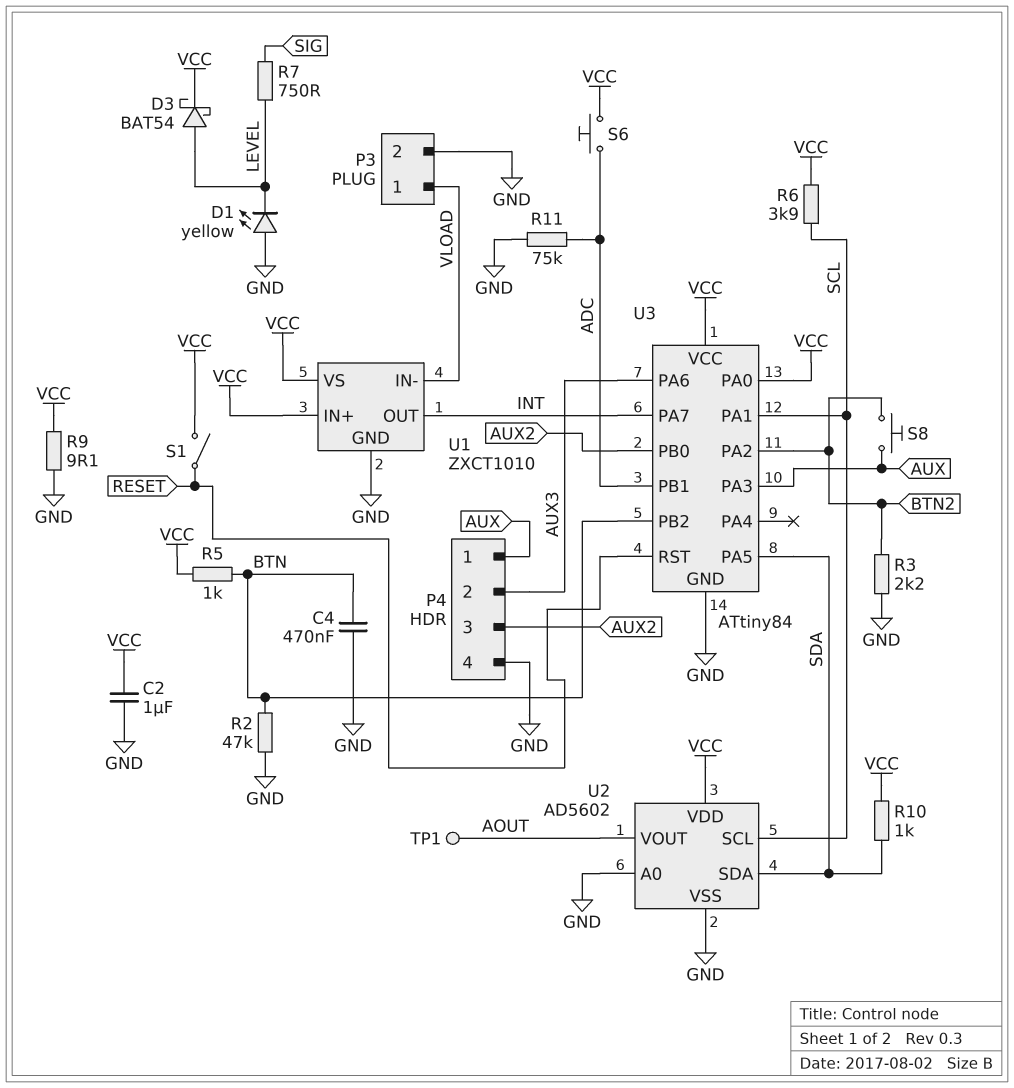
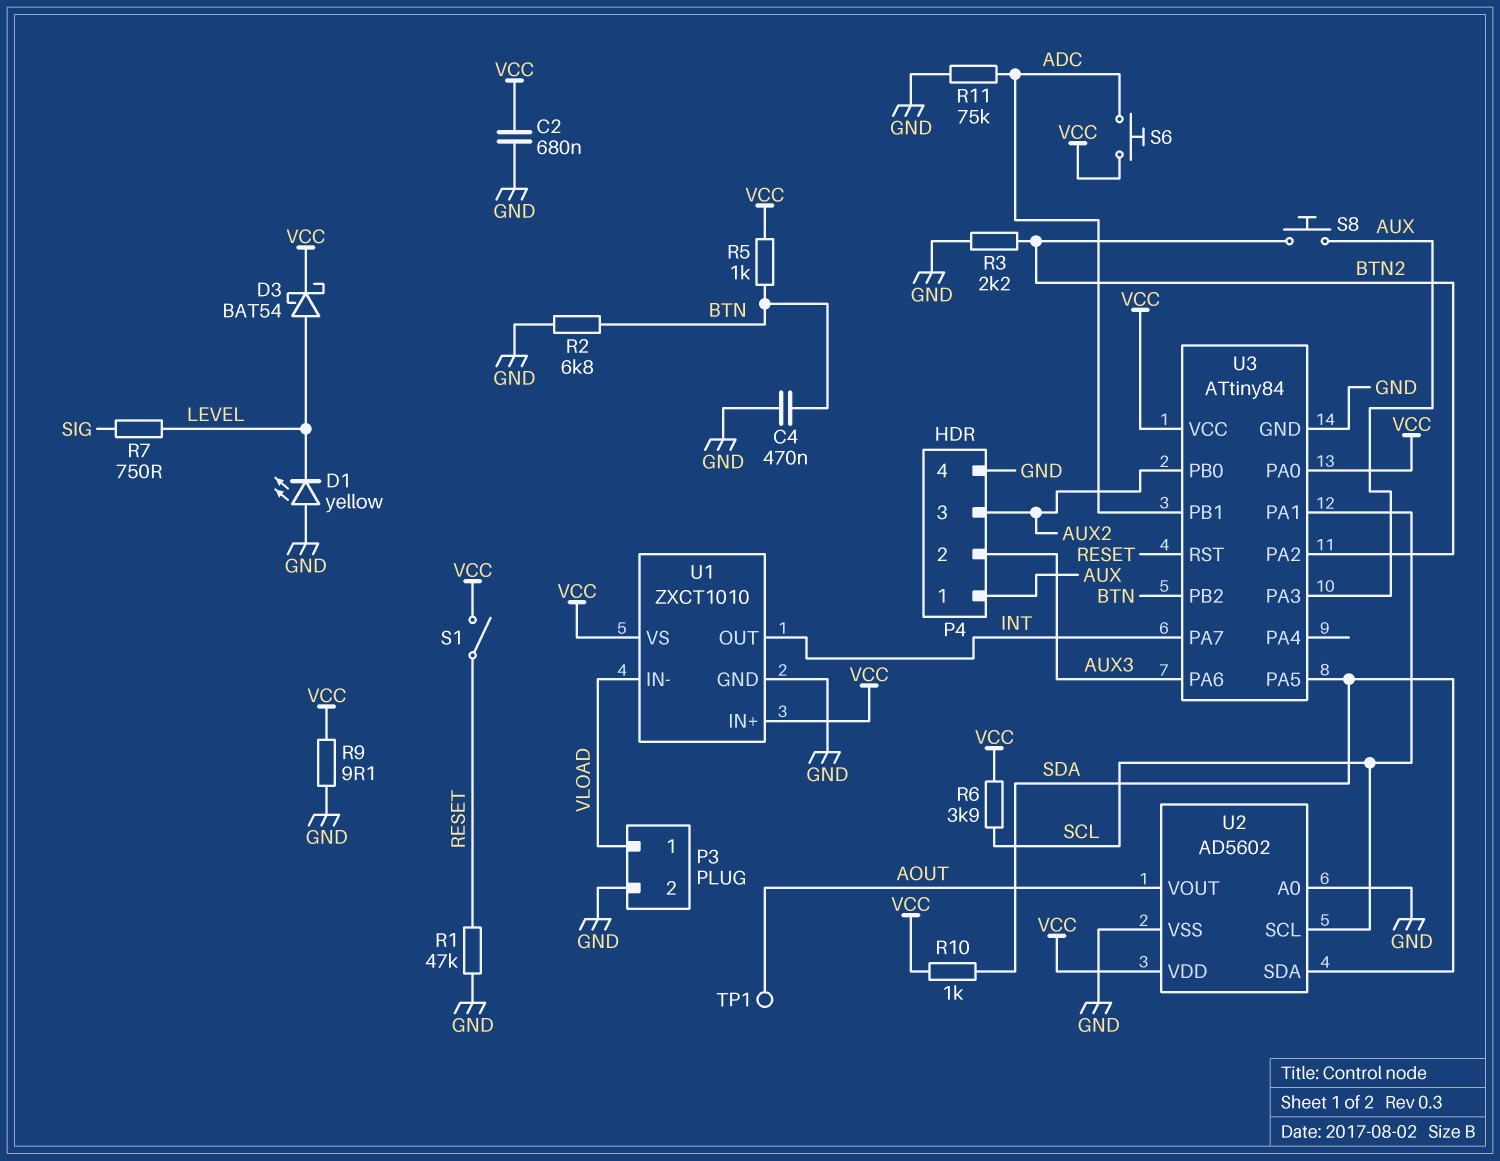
C2: 1uF (GND, VCC) -> 680nF (GND, VCC)
R1: none -> 47k (GND, RESET)
R2: 47k (BTN, GND) -> 6.8k (BTN, GND)

